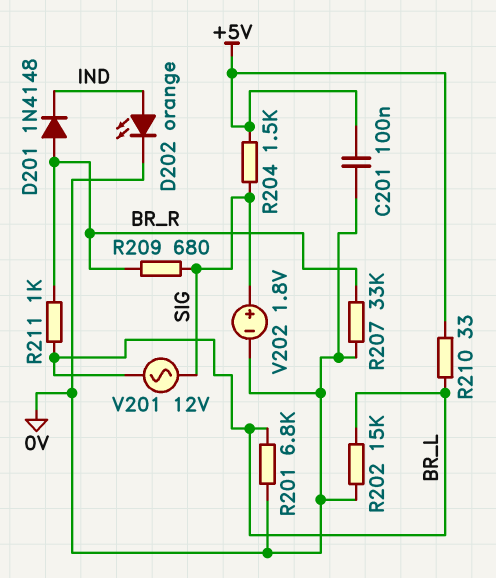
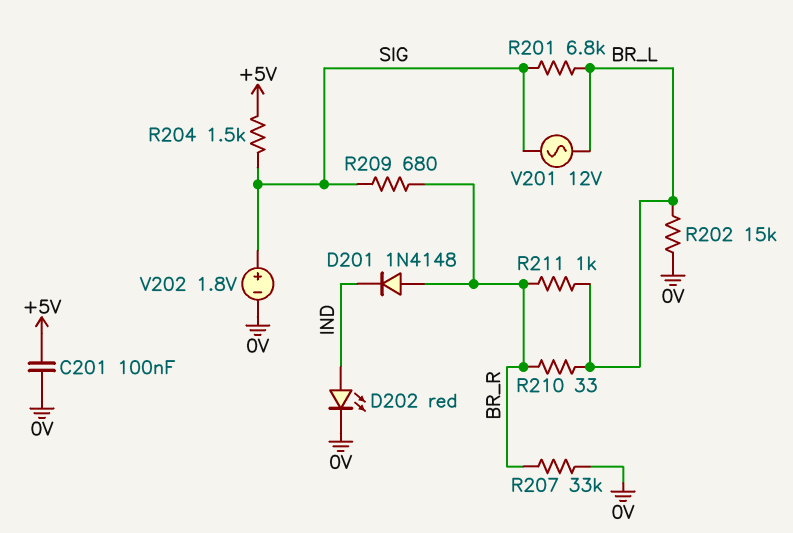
D202: LED orange (A IND, K 0V) -> LED red (A IND, K 0V)
R201: 6.8k (0V, BR_L) -> 6.8k (BR_L, SIG)
R210: 33 (+5V, BR_L) -> 33 (BR_L, BR_R)

